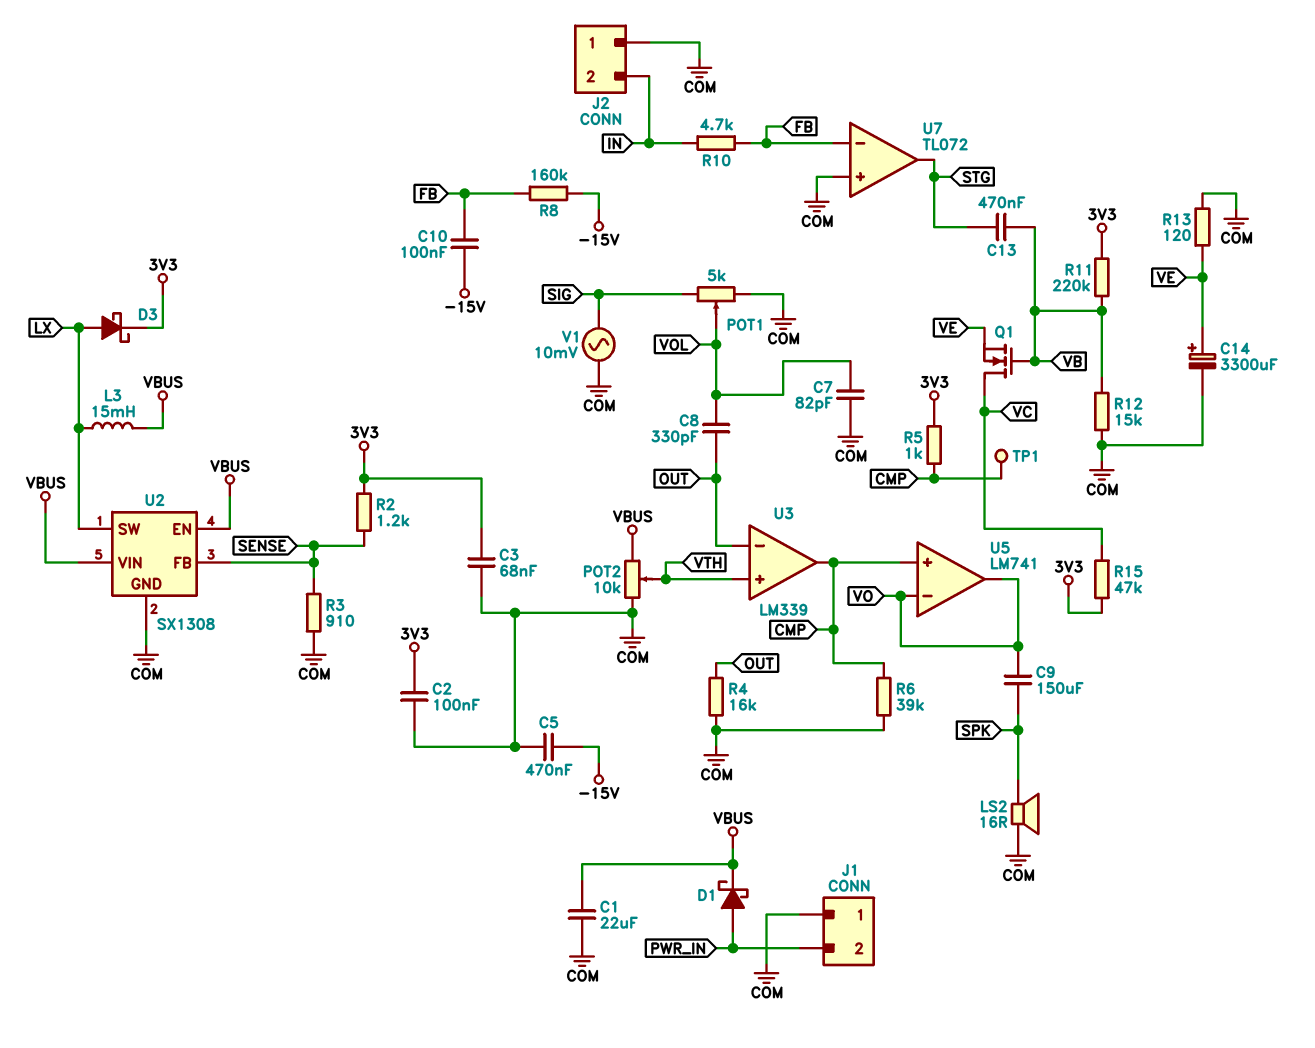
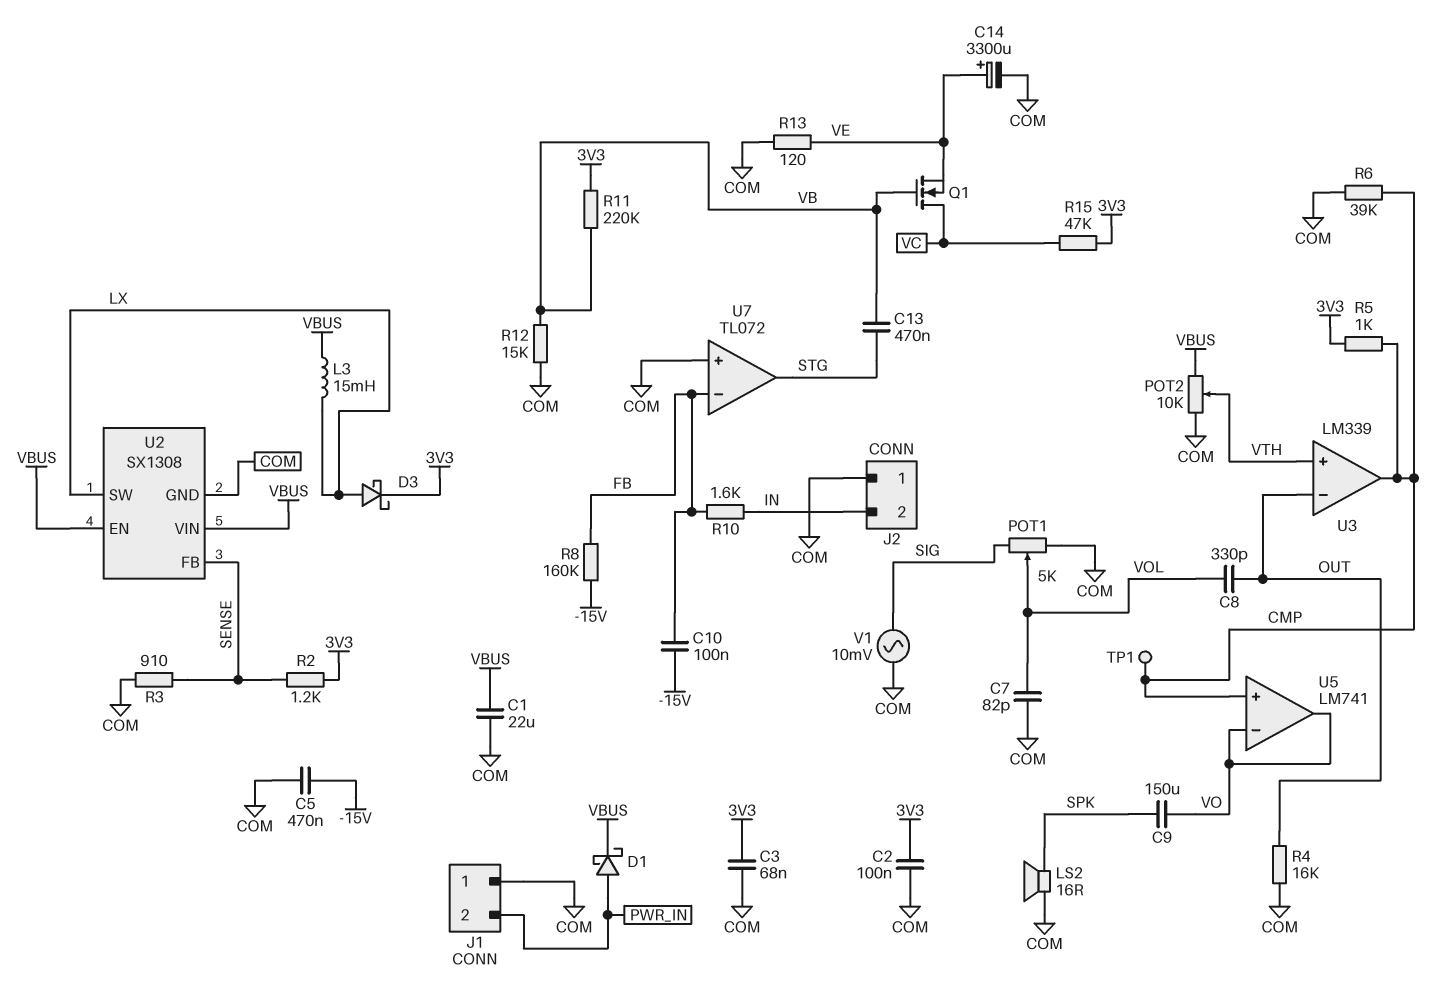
R10: 4.7k (FB, IN) -> 1.6k (FB, IN)

